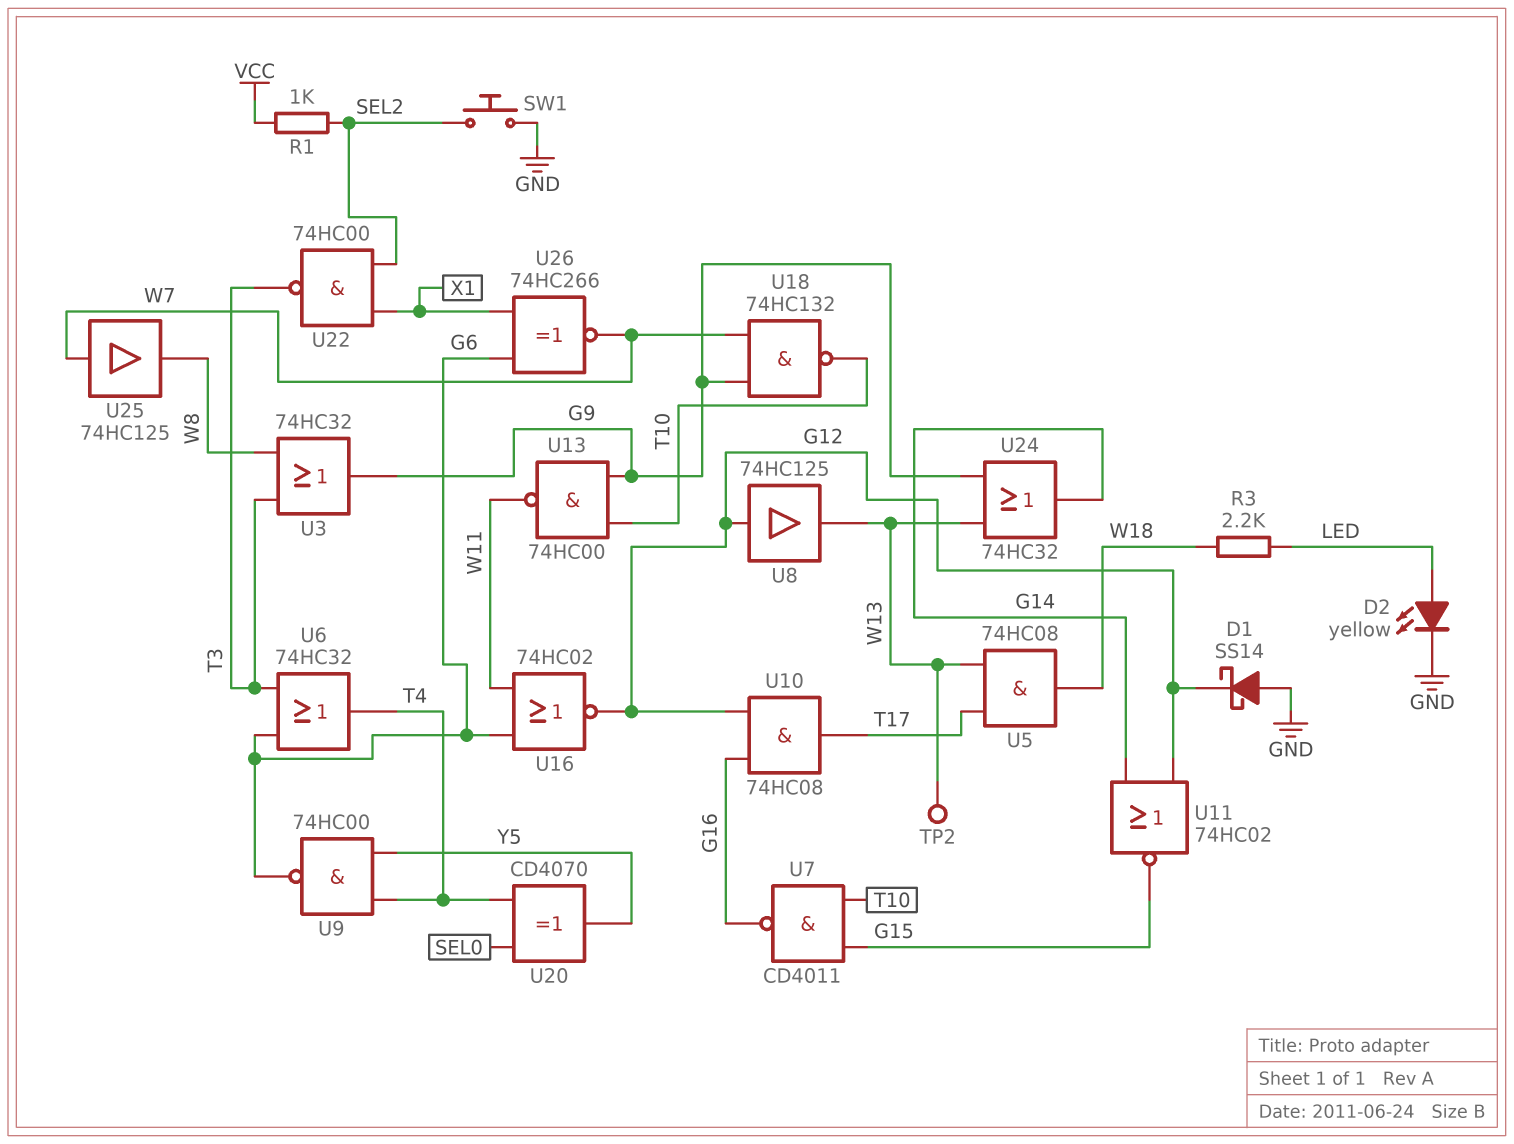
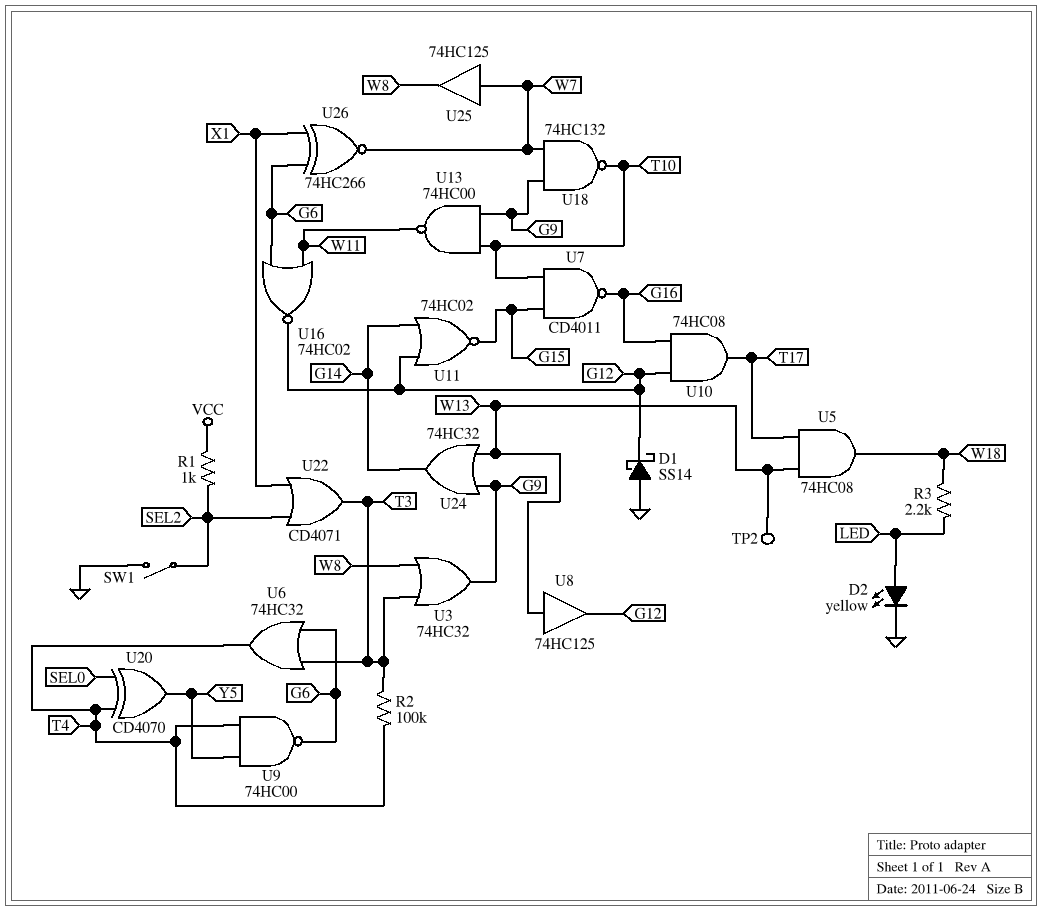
R2: none -> 100k (T3, T4)
SW1: button (GND, SEL2) -> switch (GND, SEL2)
U8: buffer 74HC125 (in G12, out W13) -> buffer 74HC125 (in W13, out G12)
U22: NAND 74HC00 (in SEL2, in X1, out T3) -> OR CD4071 (in SEL2, in X1, out T3)

